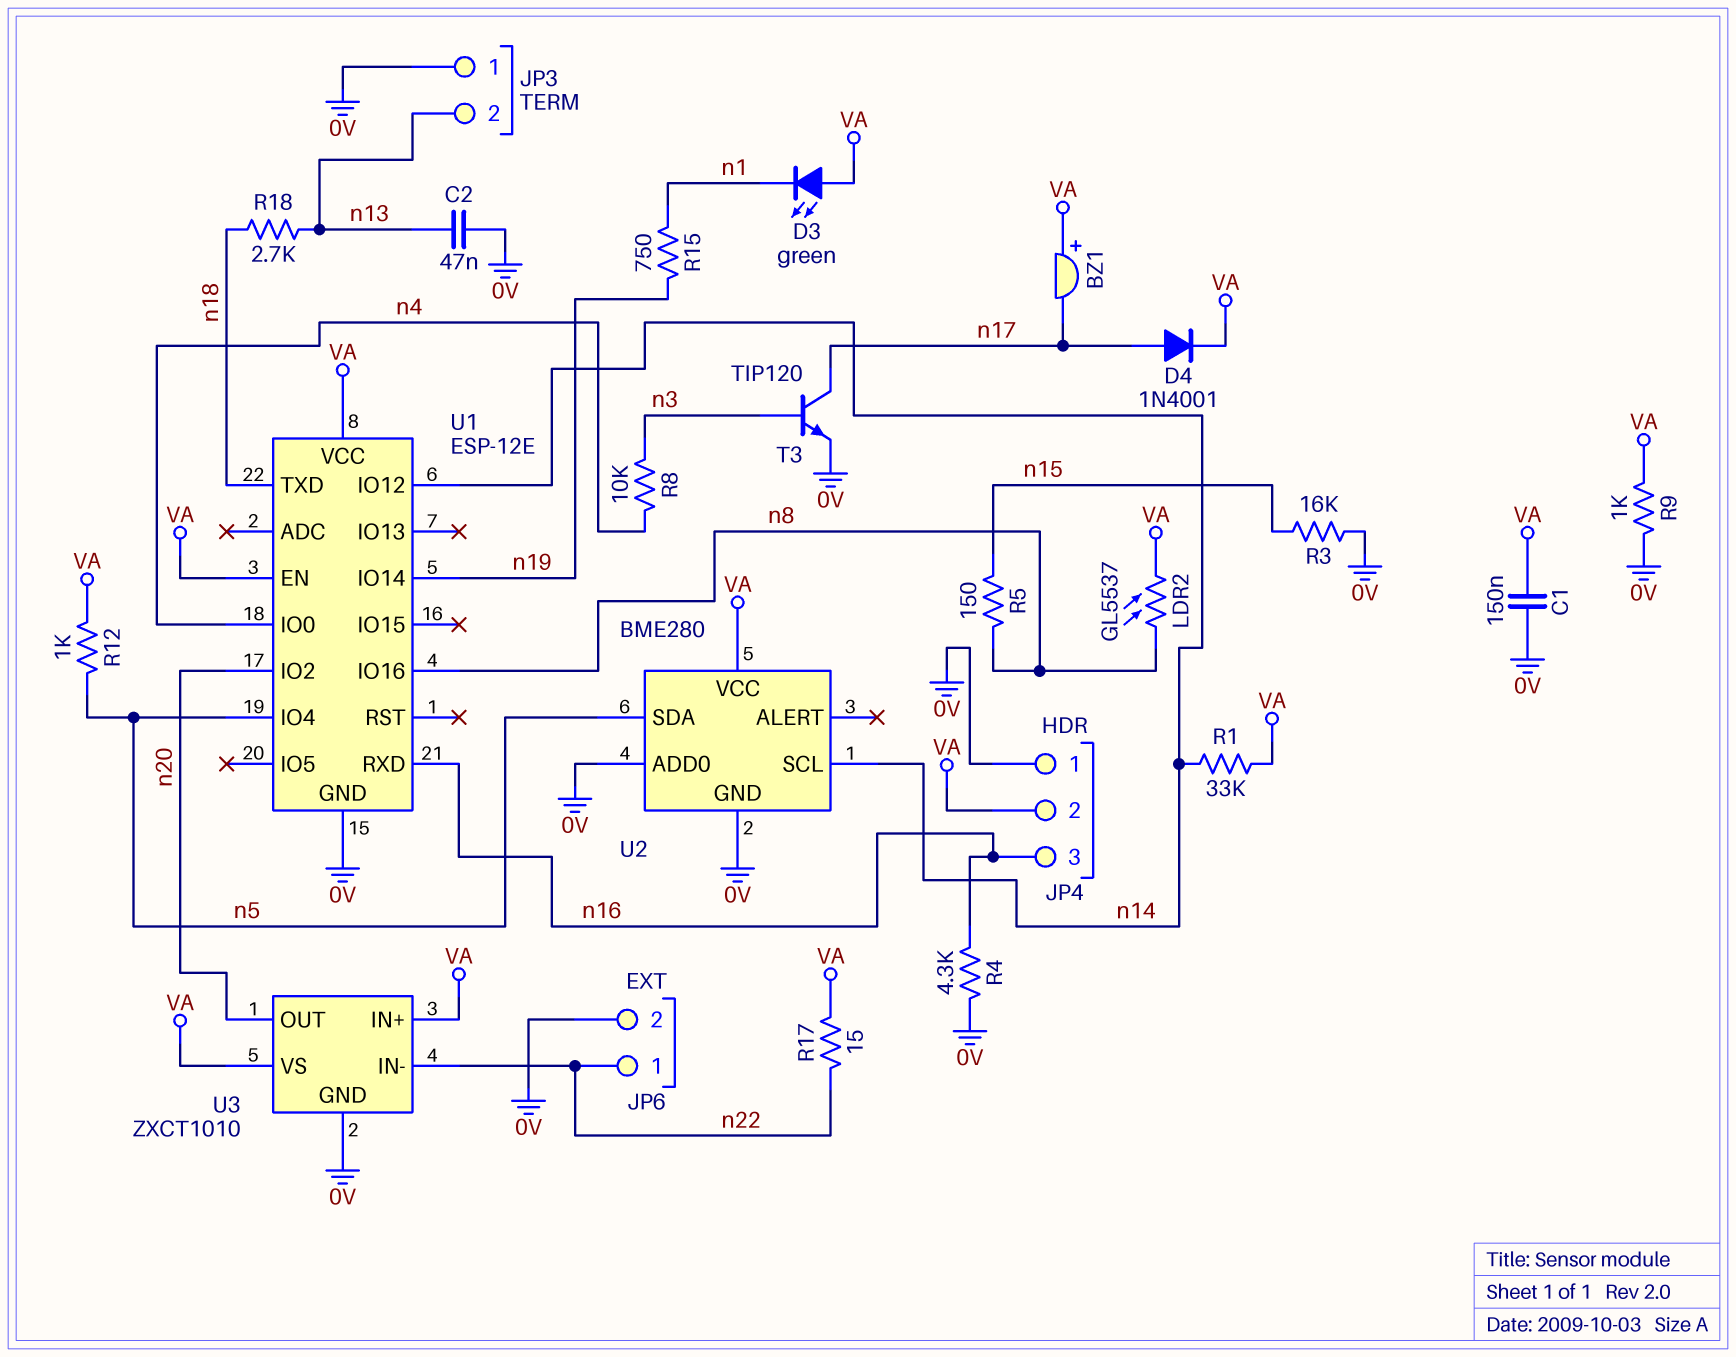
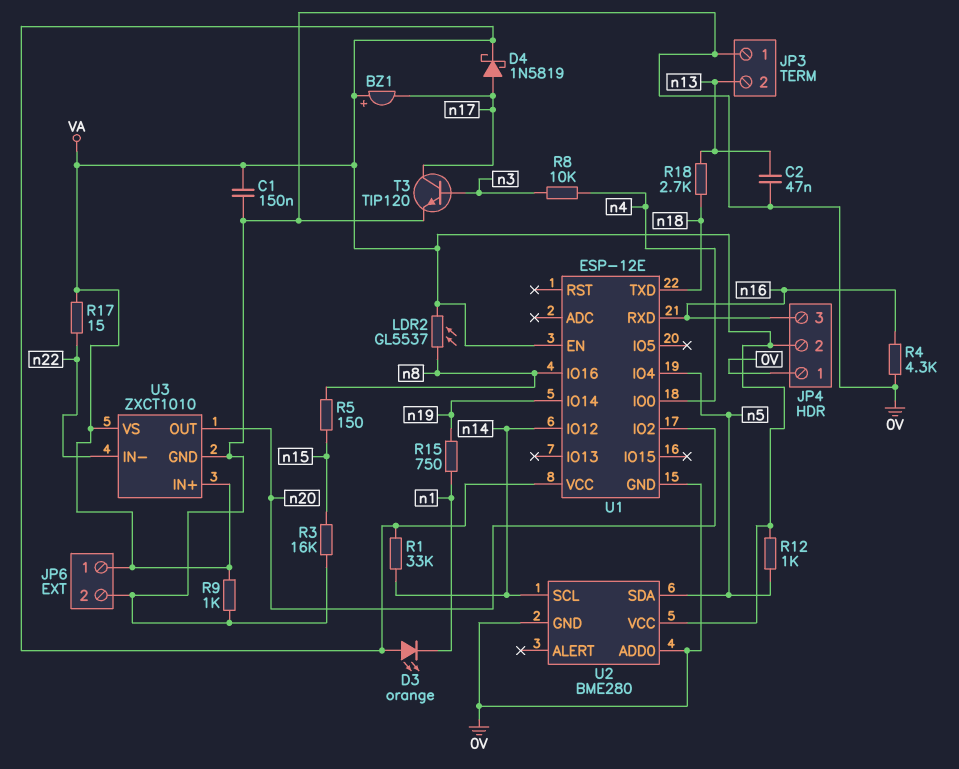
D3: LED green (A VA, K n1) -> LED orange (A VA, K n1)
D4: diode 1N4001 (A n17, K VA) -> schottky 1N5819 (A n17, K VA)
JP6 pin 1: n22 -> VA

